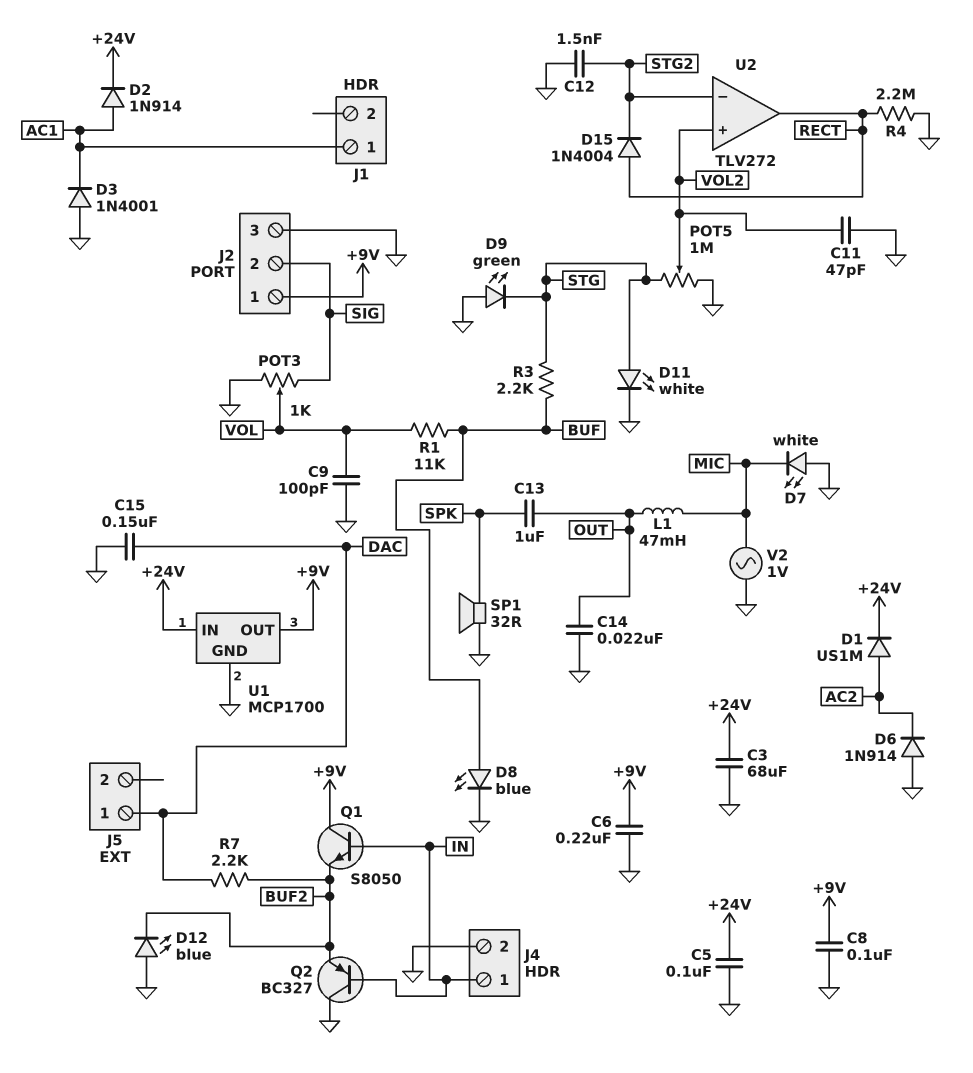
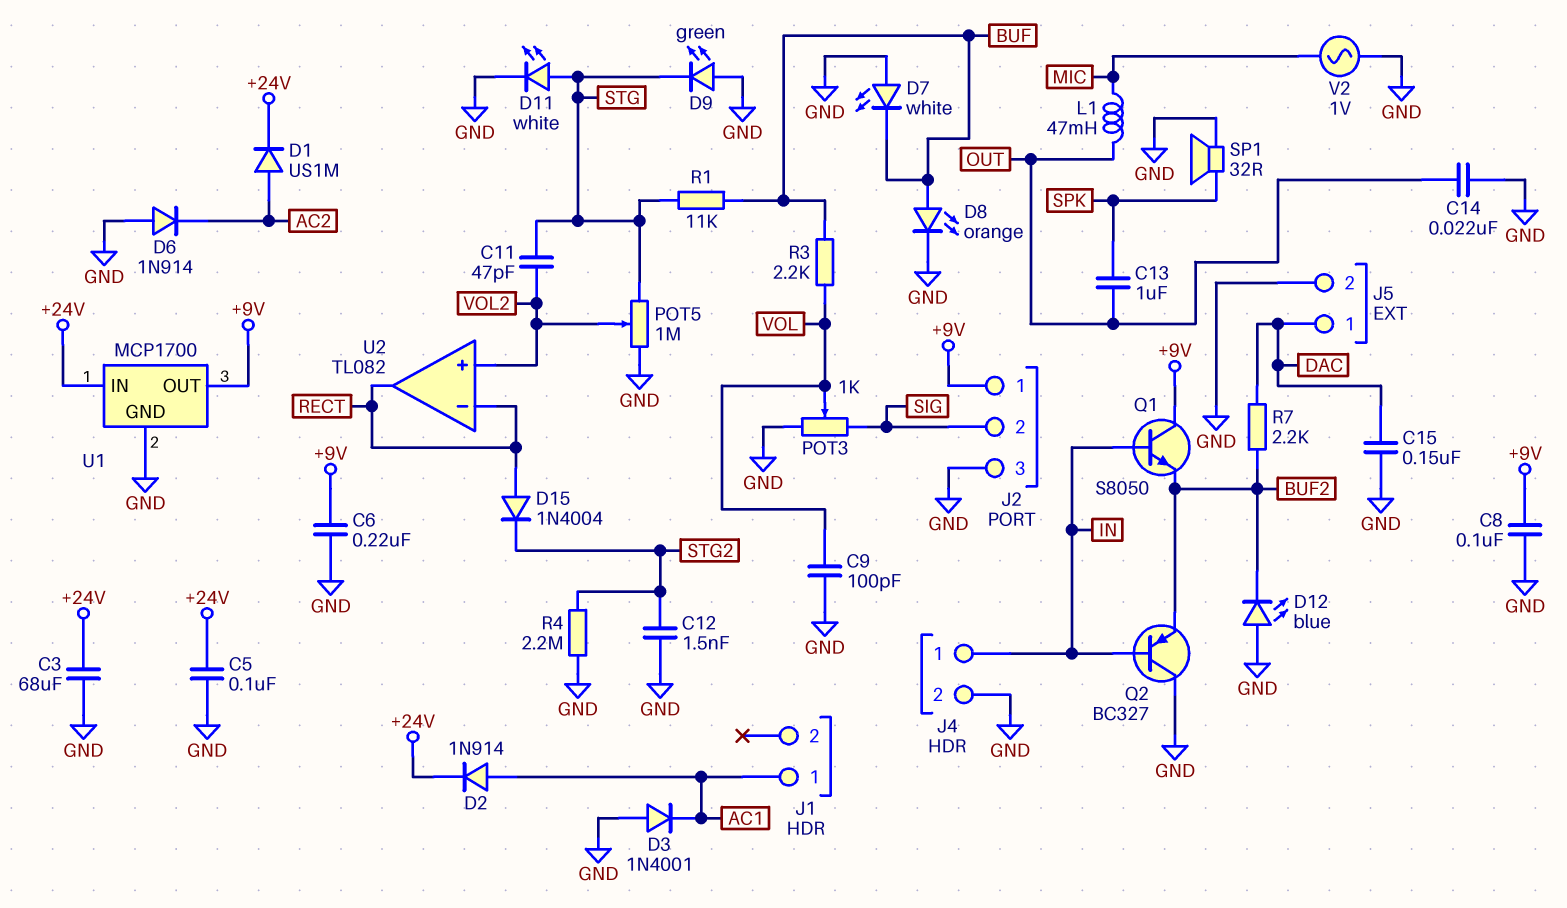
C11: 47pF (GND, VOL2) -> 47pF (STG, VOL2)
D7: LED white (A GND, K MIC) -> LED white (A GND, K BUF)
D8: LED blue (A BUF, K GND) -> LED orange (A BUF, K GND)
J5 pin 2: none -> GND
R1: 11k (BUF, VOL) -> 11k (BUF, STG)
R3: 2.2k (BUF, STG) -> 2.2k (BUF, VOL)
R4: 2.2M (GND, RECT) -> 2.2M (GND, STG2)
U2: TLV272 -> TL082
U2 pin in-: STG2 -> RECT

